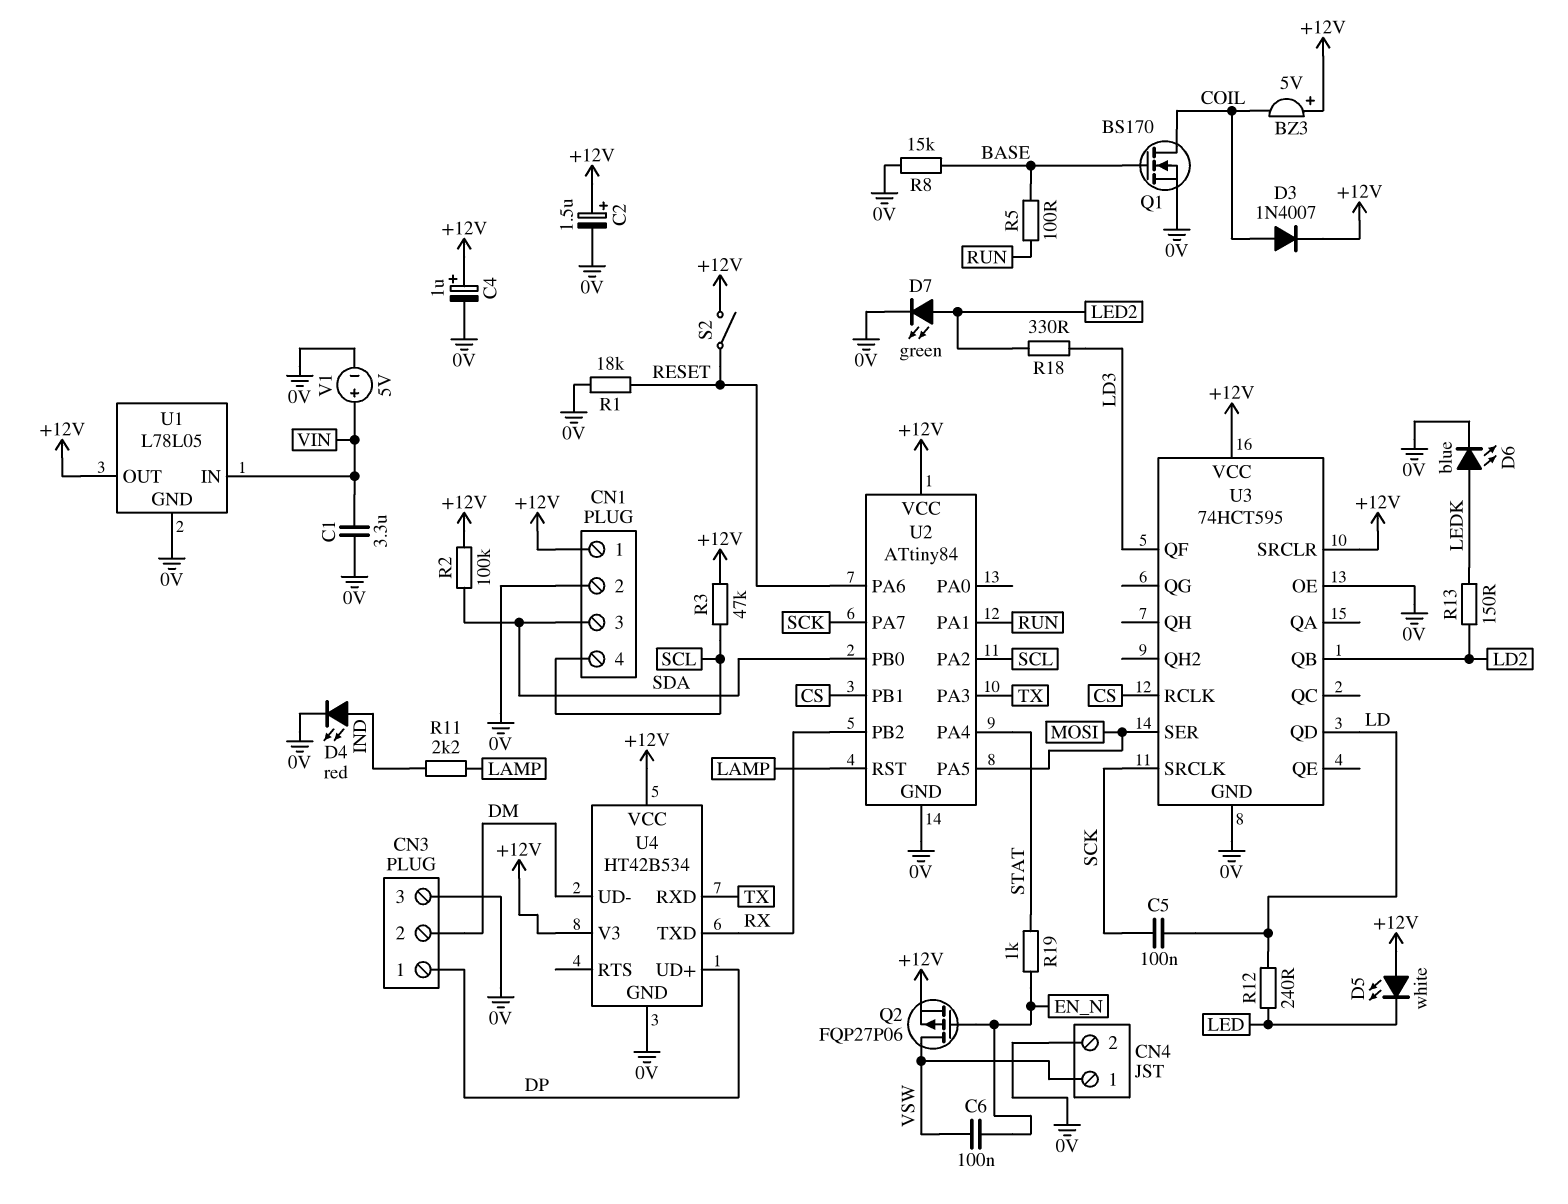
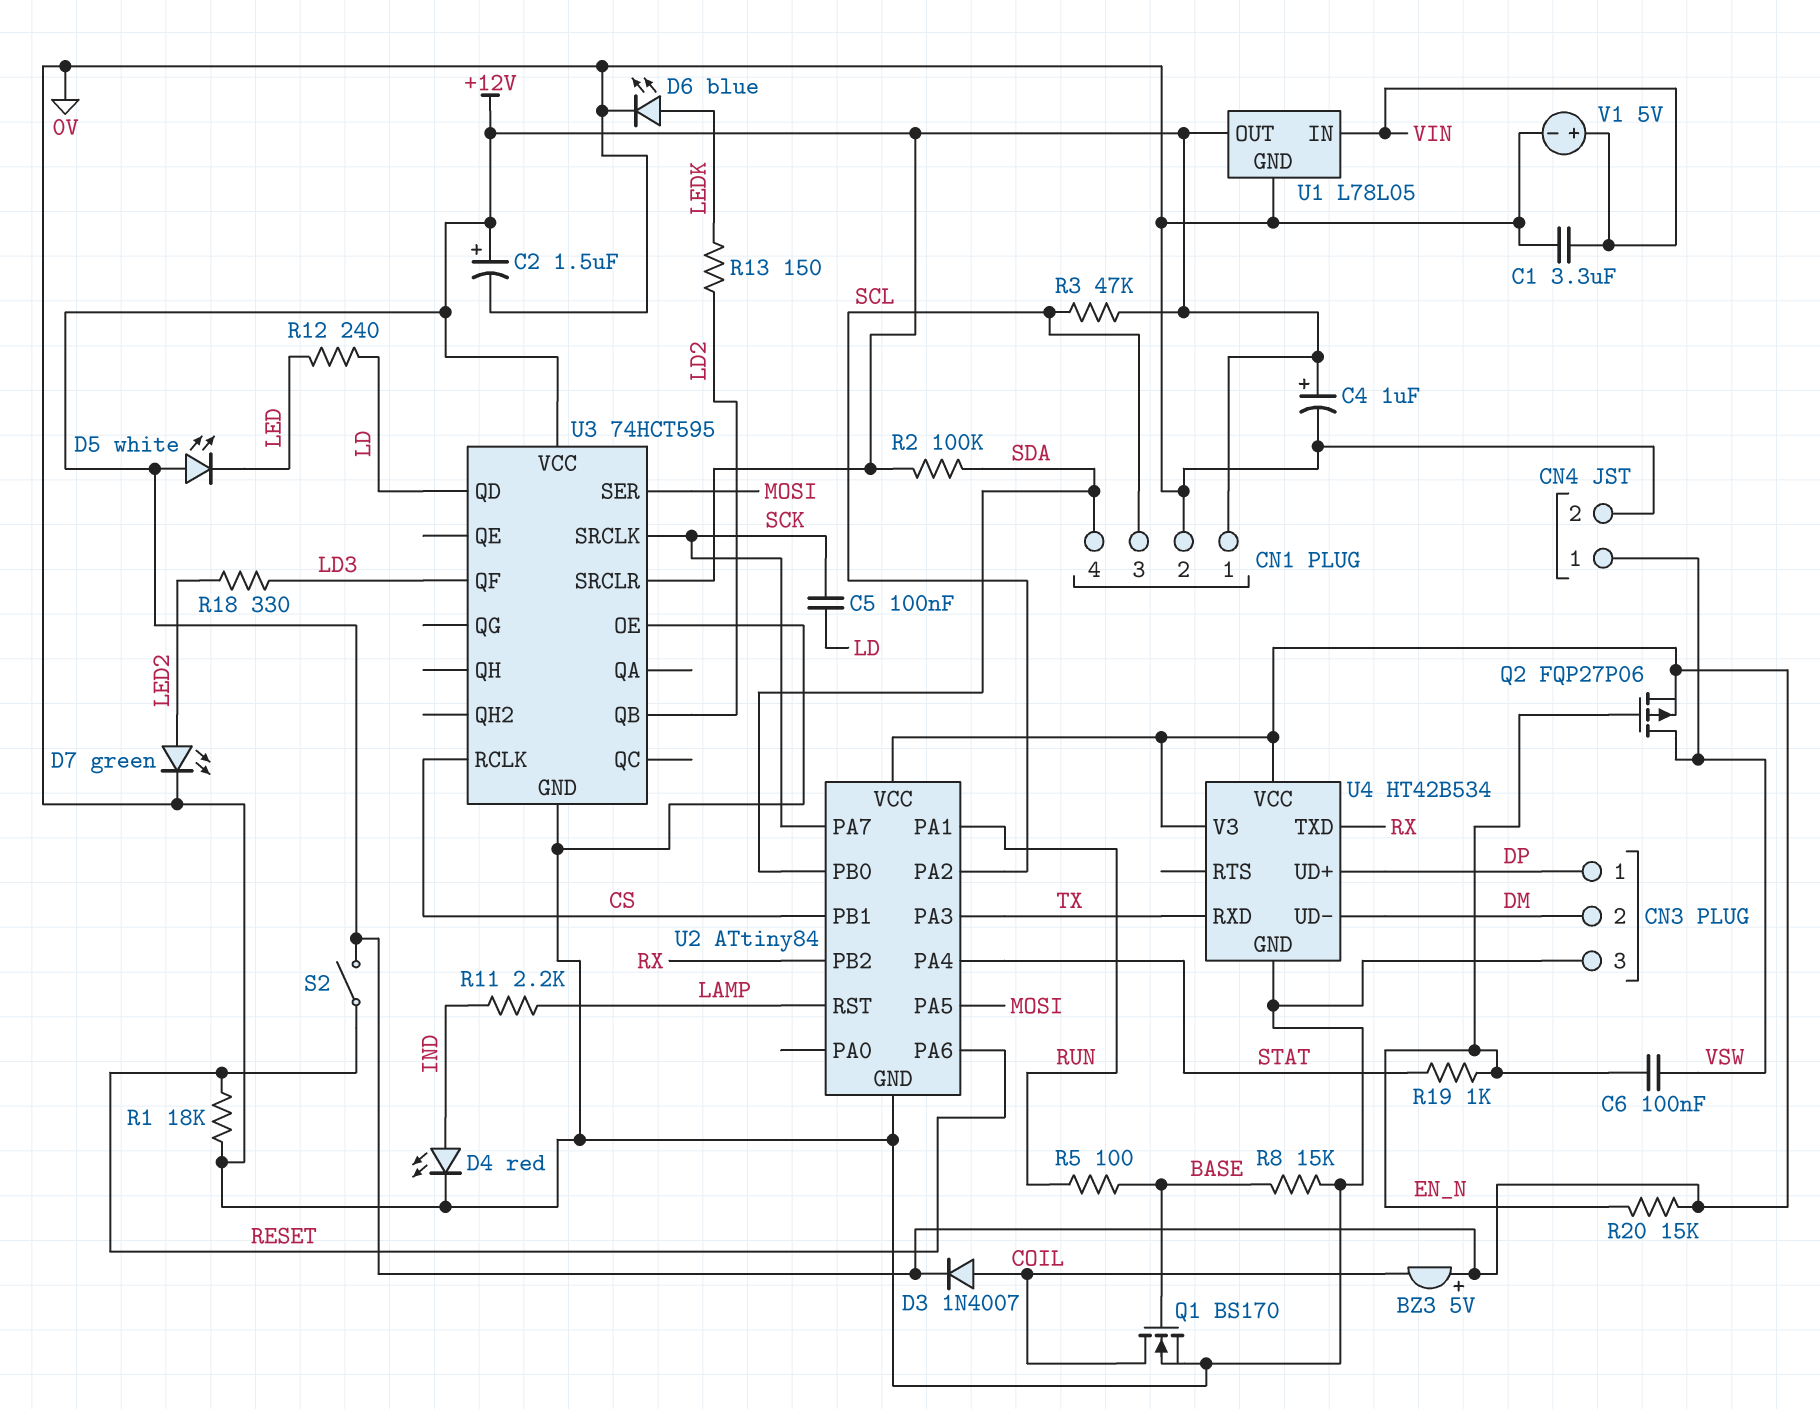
CN1 pin 3: SDA -> SCL
CN1 pin 4: SCL -> SDA
R20: none -> 15k (+12V, EN_N)

